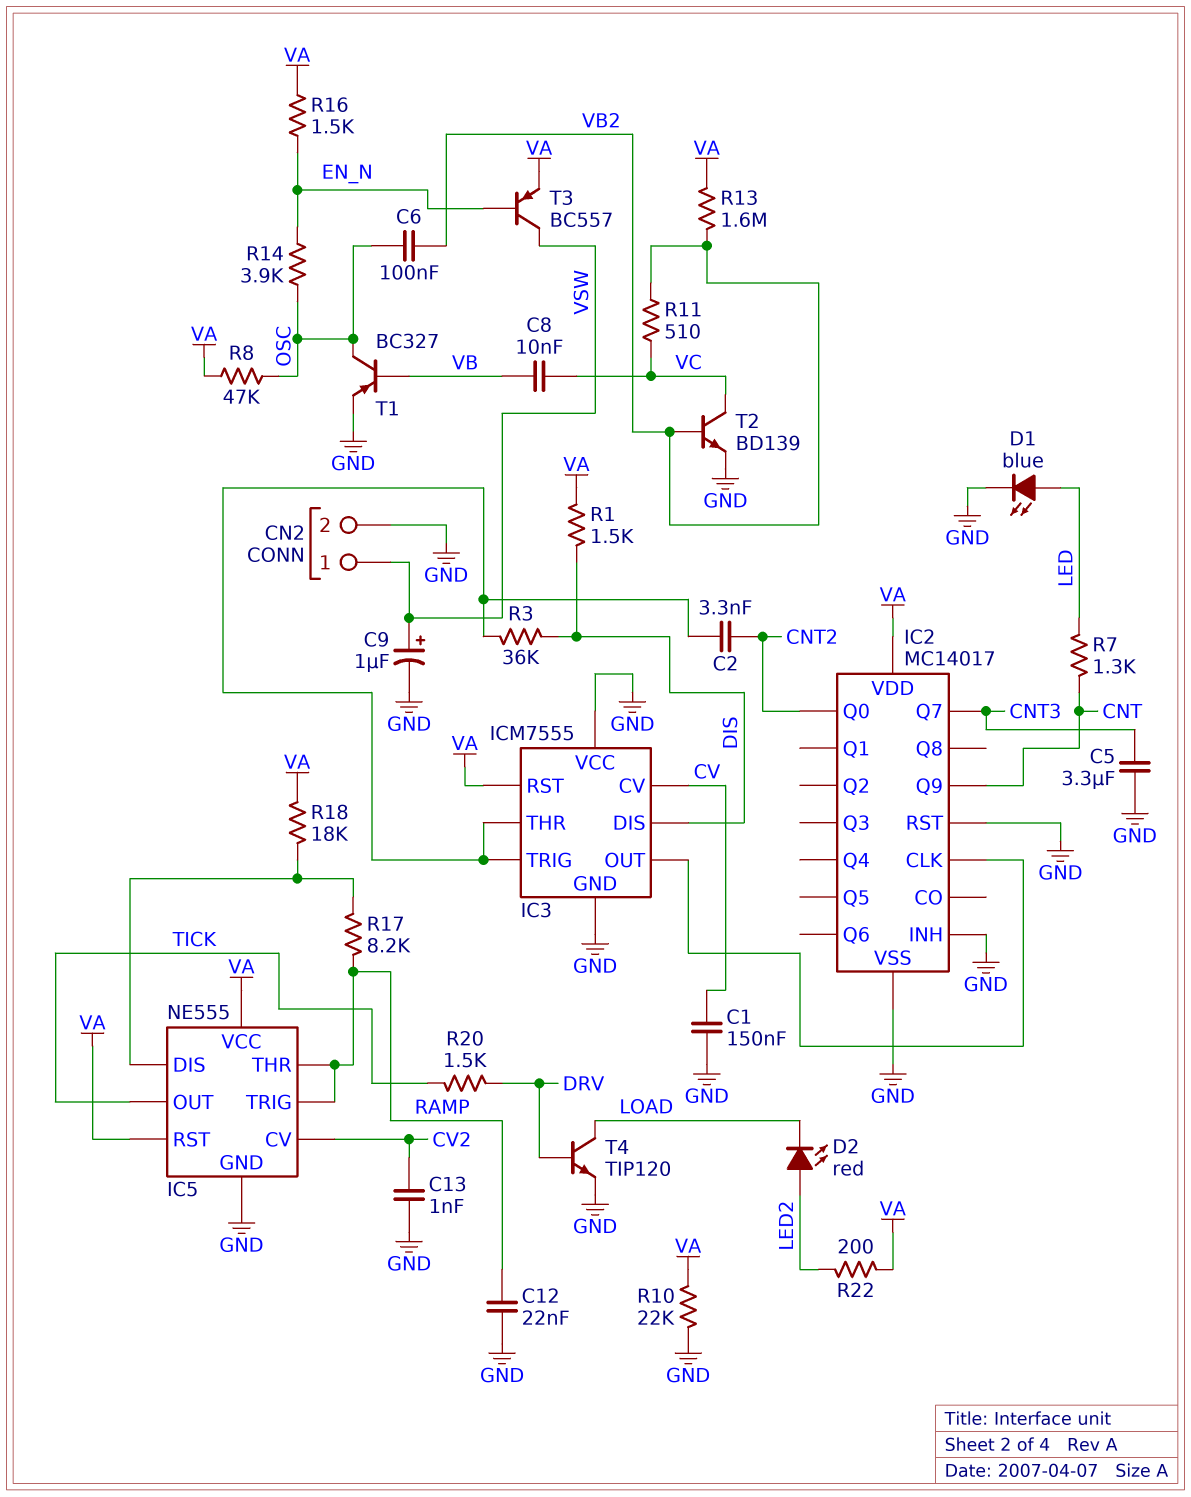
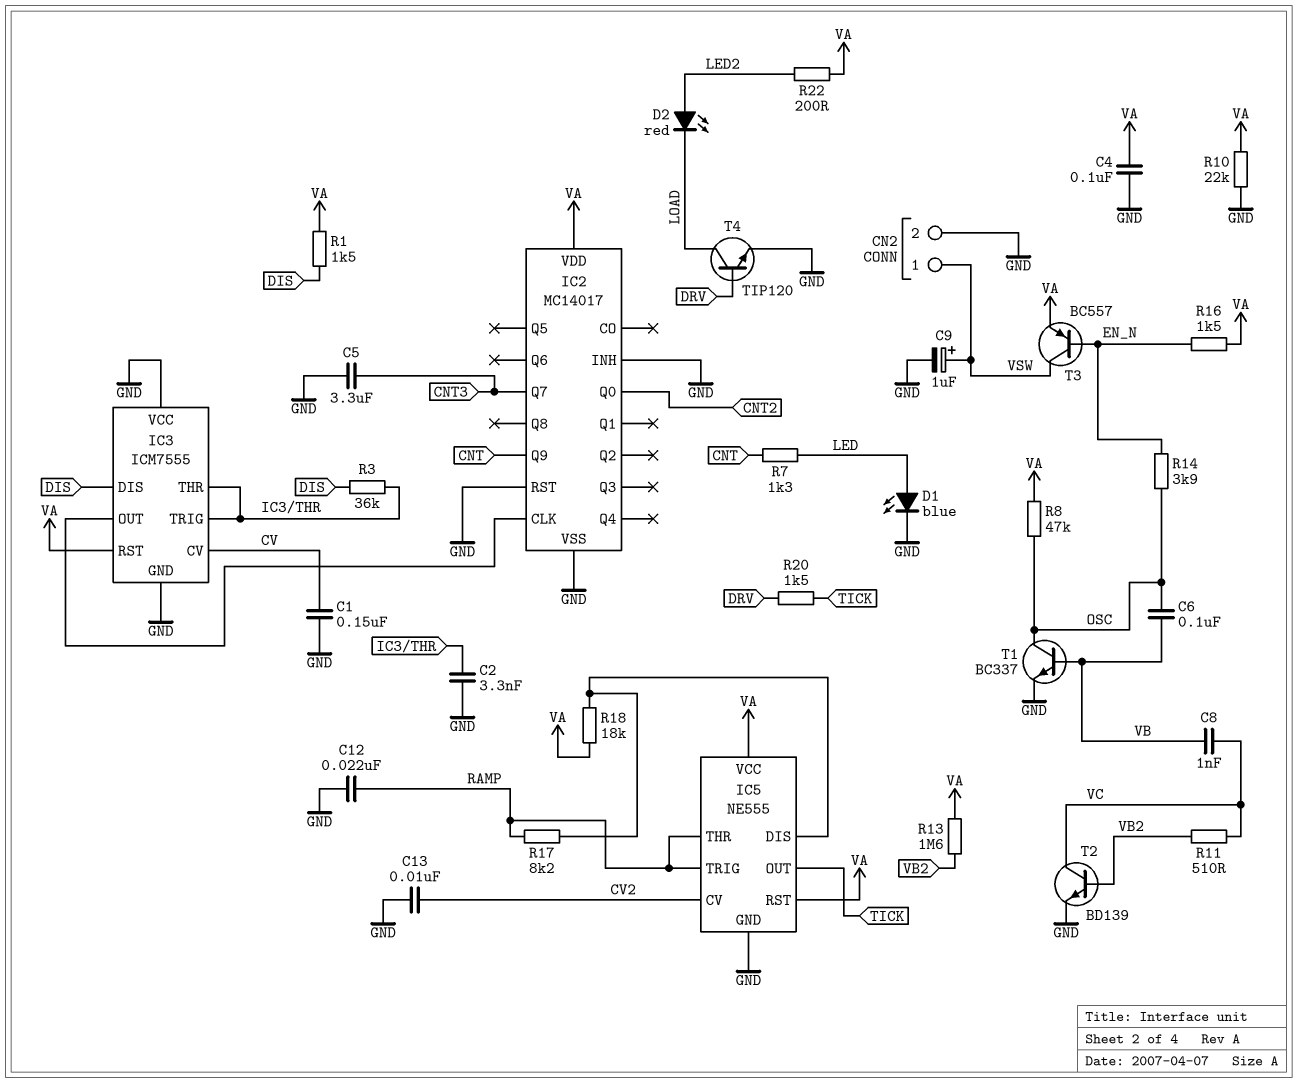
C2: 3.3nF (CNT2, IC3/THR) -> 3.3nF (GND, IC3/THR)
C4: none -> 100nF (GND, VA)
C6: 100nF (OSC, VB2) -> 100nF (OSC, VB)
C8: 10nF (VB, VC) -> 1nF (VB, VC)
C13: 1nF (CV2, GND) -> 10nF (CV2, GND)
T1: PNP BC327 (B VB, C OSC, E GND) -> NPN BC337 (B VB, C OSC, E GND)

